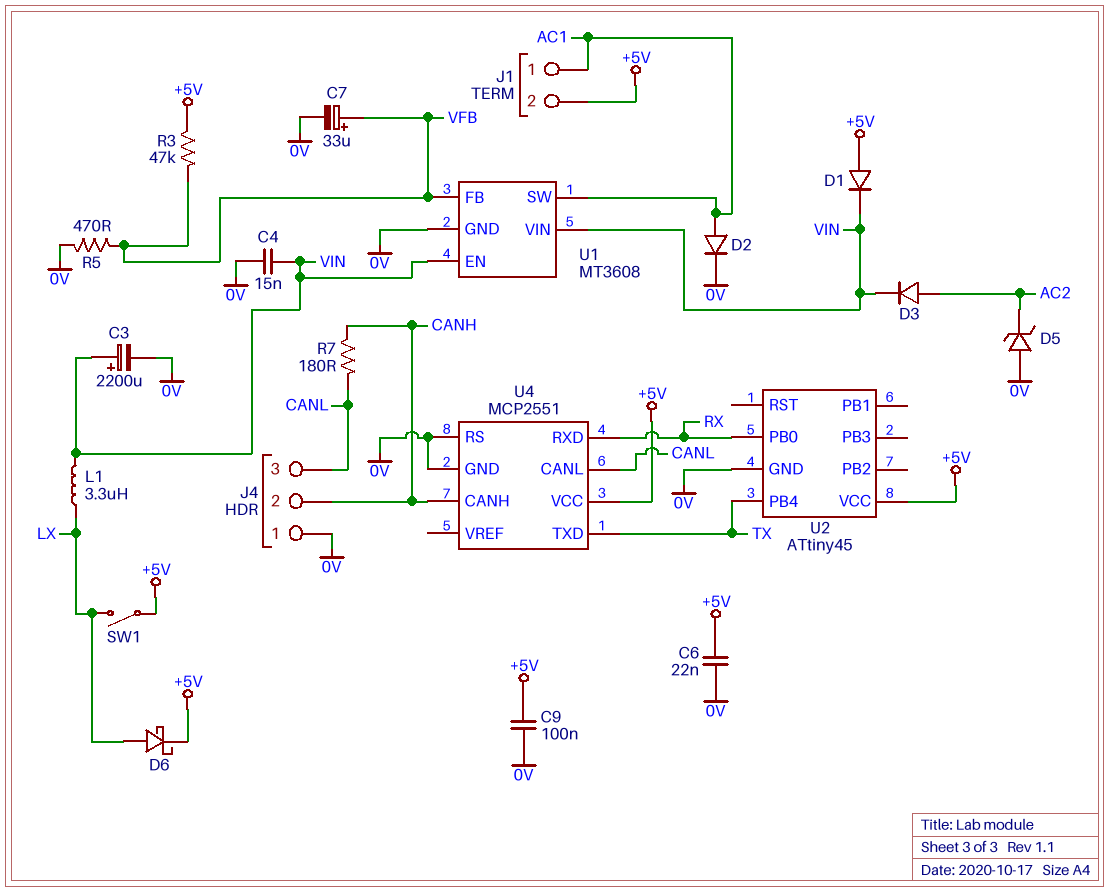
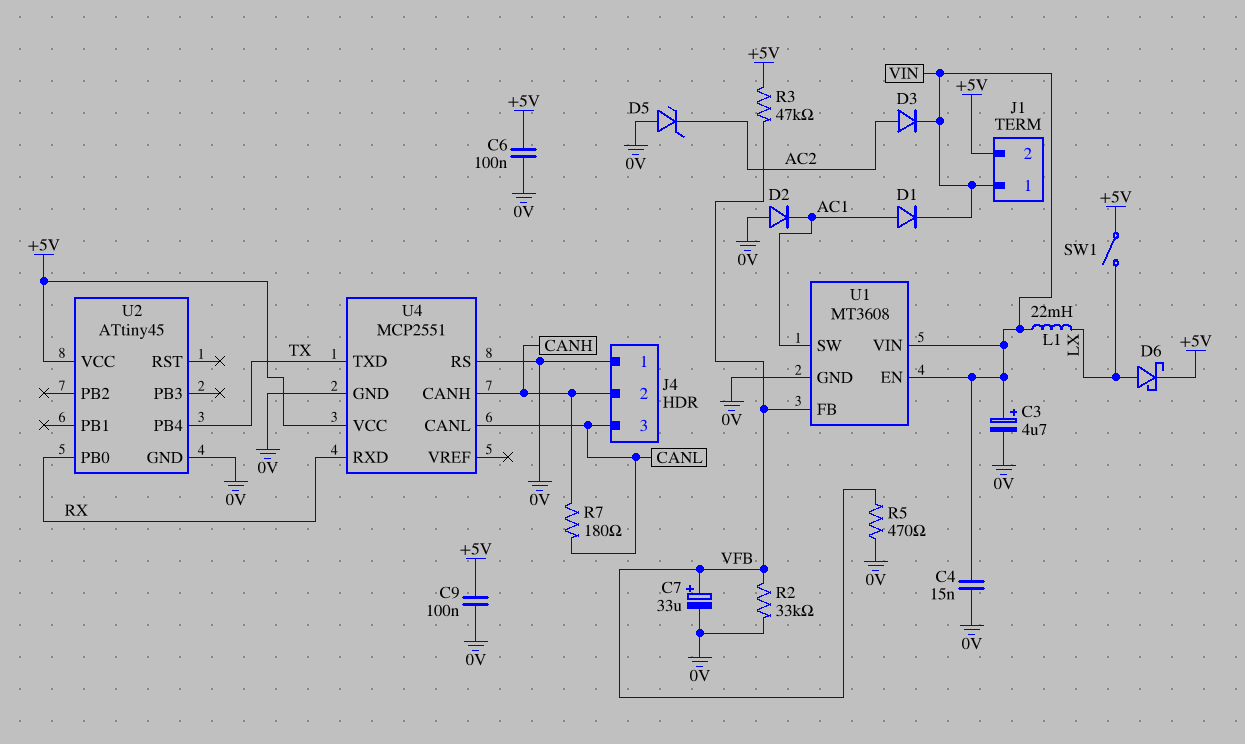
C3: 2200uF (plus VIN, minus 0V) -> 4.7uF (plus VIN, minus 0V)
C6: 22nF (+5V, 0V) -> 100nF (+5V, 0V)
D1: diode (A +5V, K VIN) -> diode (A AC1, K VIN)
D2: diode (A AC1, K 0V) -> diode (A 0V, K AC1)
J1 pin 1: AC1 -> VIN
L1: 3.3uH (LX, VIN) -> 22mH (LX, VIN)
R2: none -> 33k (0V, VFB)

